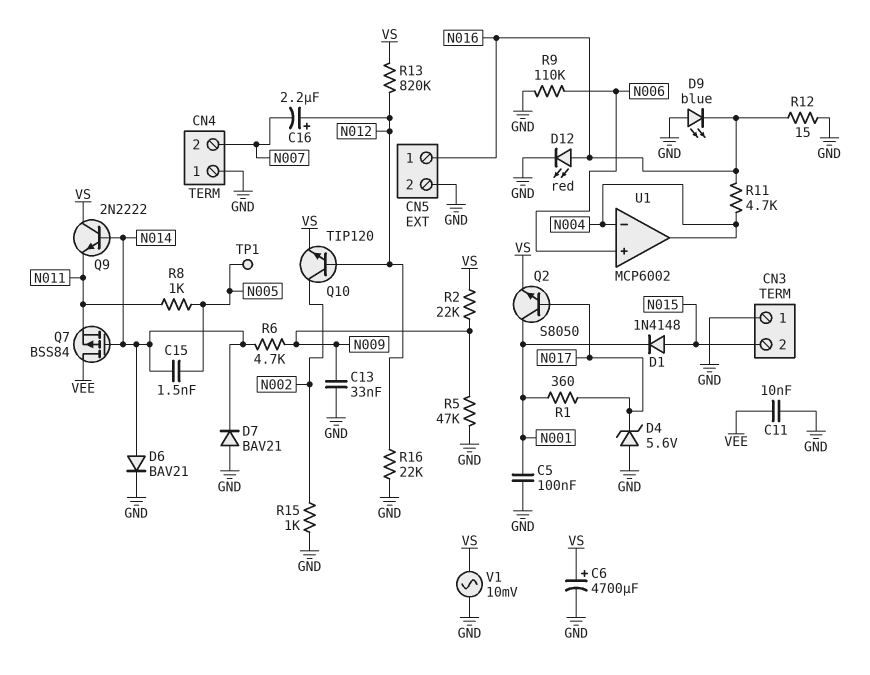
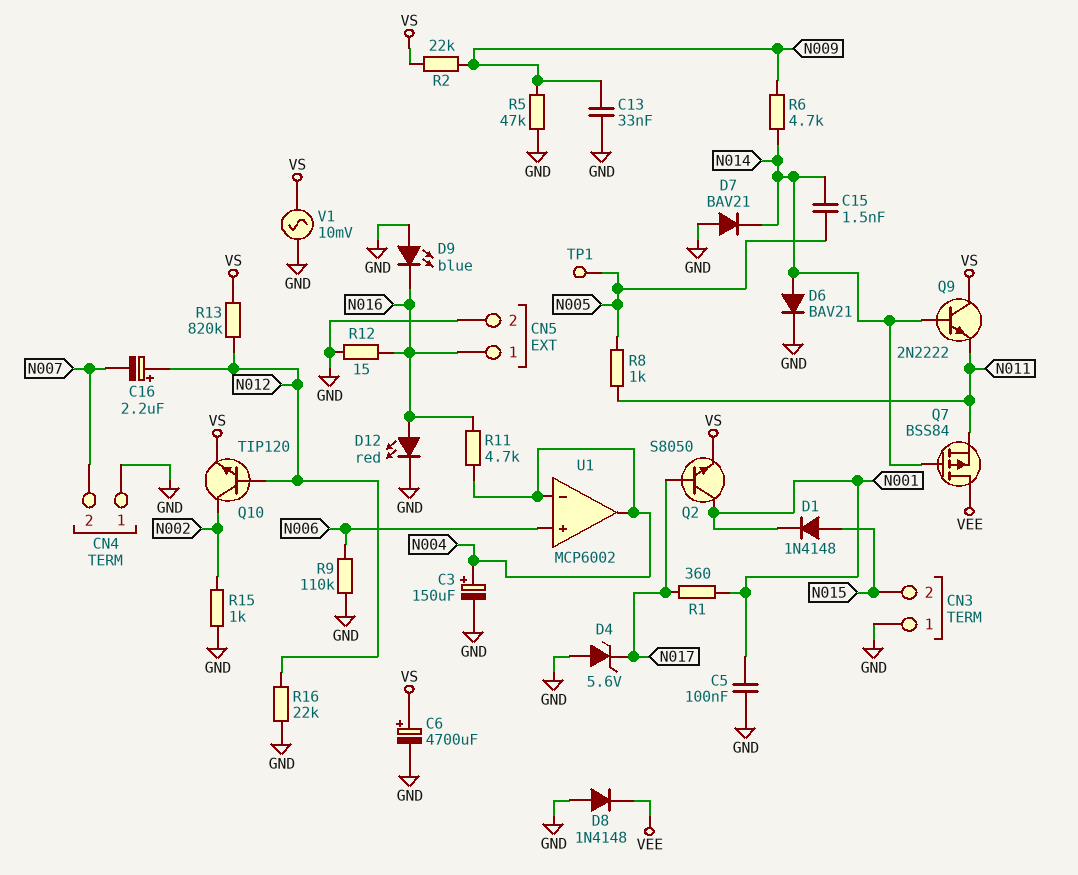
C3: none -> 150uF (plus N004, minus GND)
C11: 10nF (GND, VEE) -> none
D8: none -> diode 1N4148 (A GND, K VEE)

